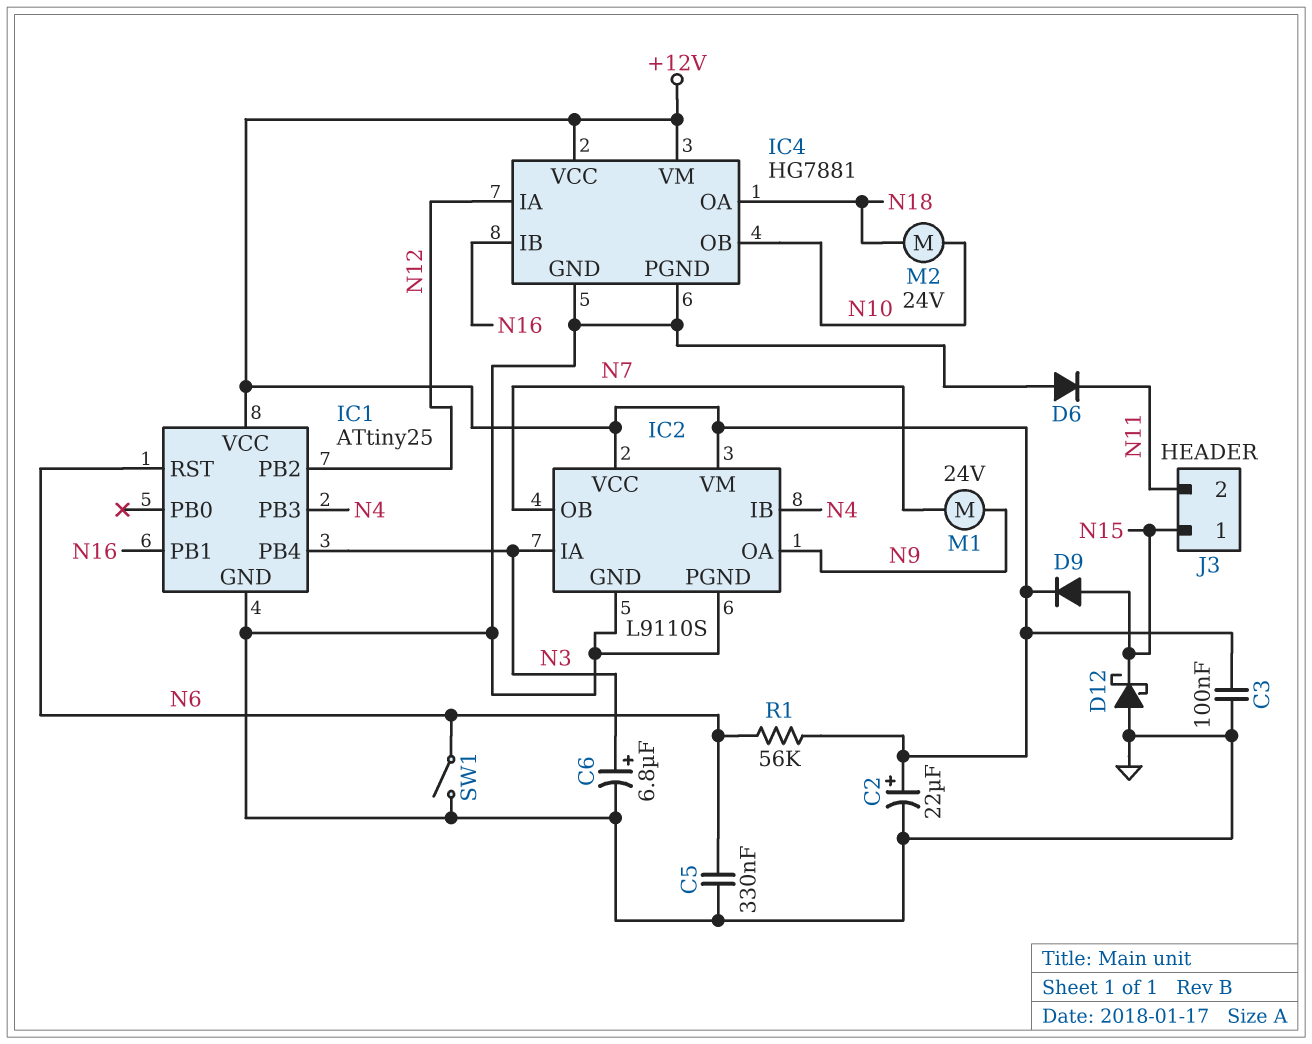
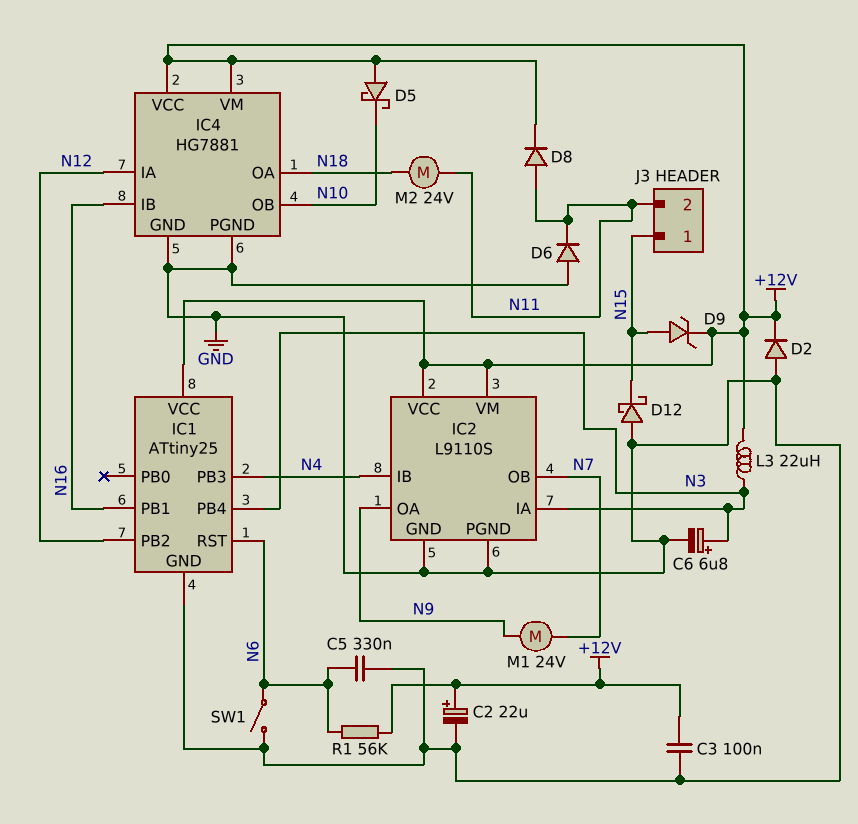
D2: none -> diode (A GND, K +12V)
D5: none -> schottky (A +12V, K N10)
D8: none -> diode (A N11, K +12V)
D9: diode (A N15, K +12V) -> zener (A N15, K +12V)
L3: none -> 22uH (+12V, N3)
M2: motor 24V (N10, N18) -> motor 24V (N11, N18)

